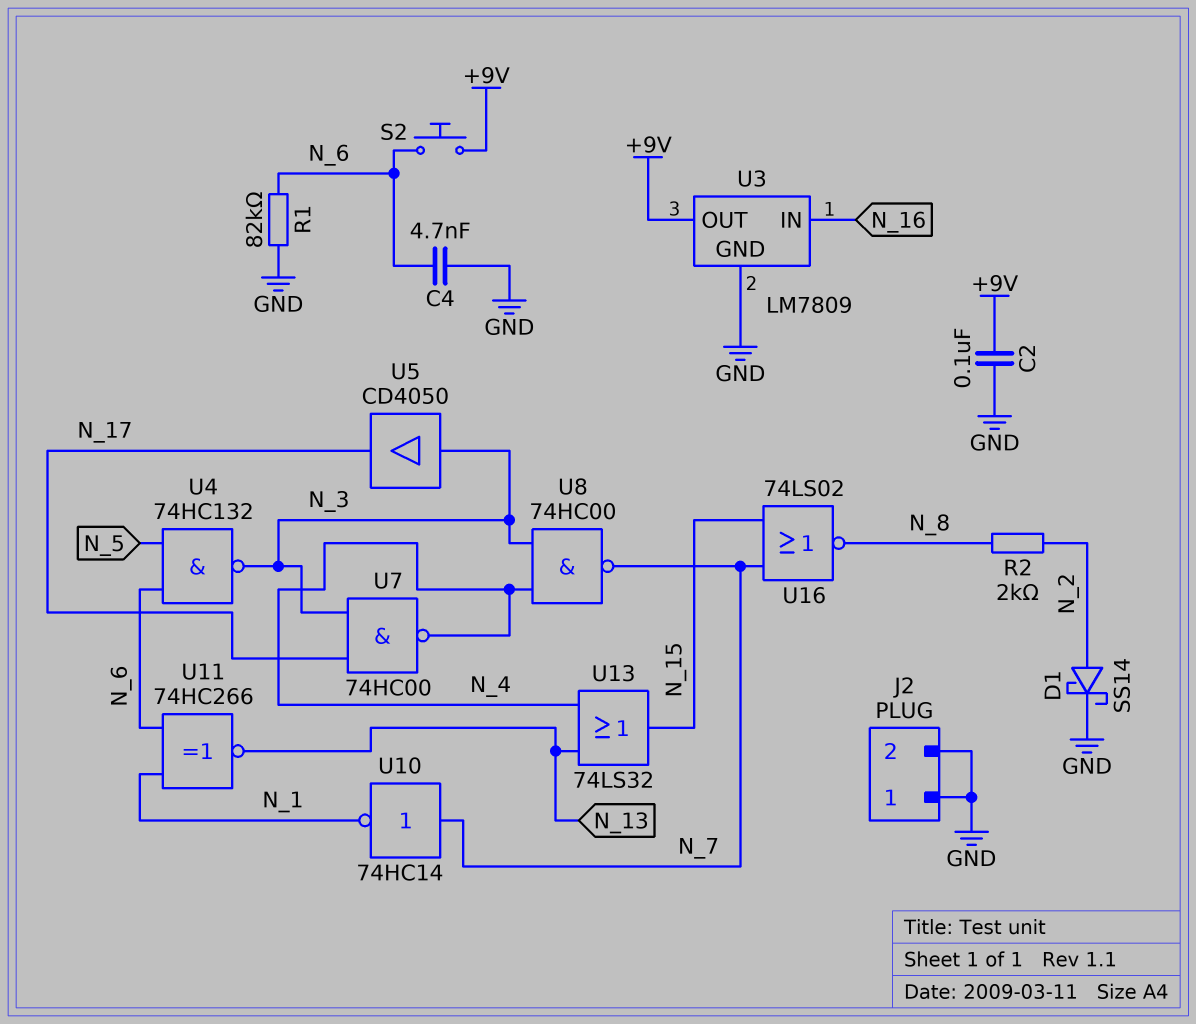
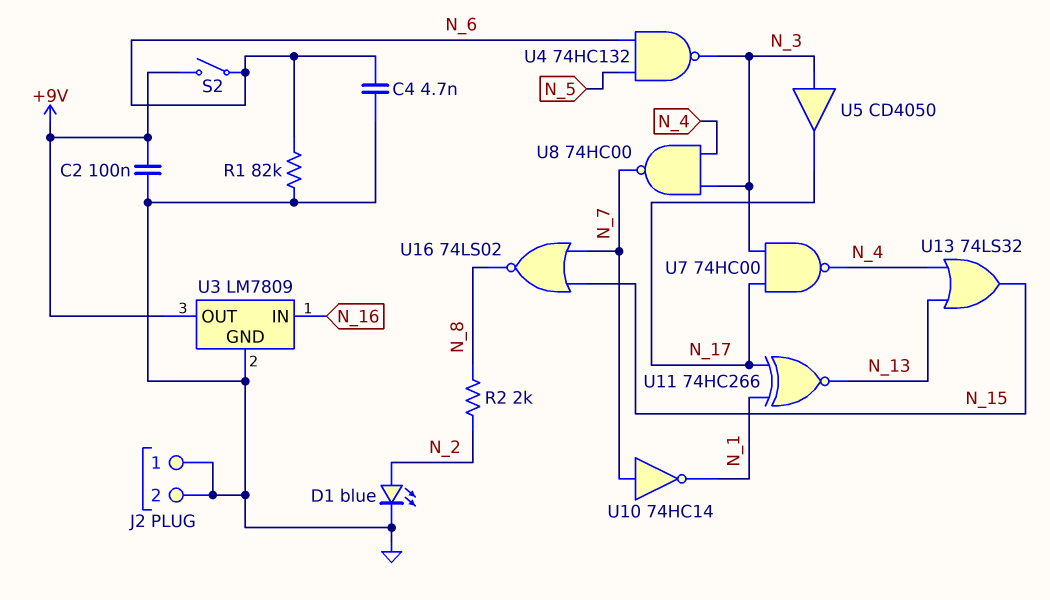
D1: schottky SS14 (A N_2, K GND) -> LED blue (A N_2, K GND)
S2: button (+9V, N_6) -> switch (+9V, N_6)
U11: XNOR 74HC266 (in N_1, in N_6, out N_13) -> XNOR 74HC266 (in N_1, in N_17, out N_13)

